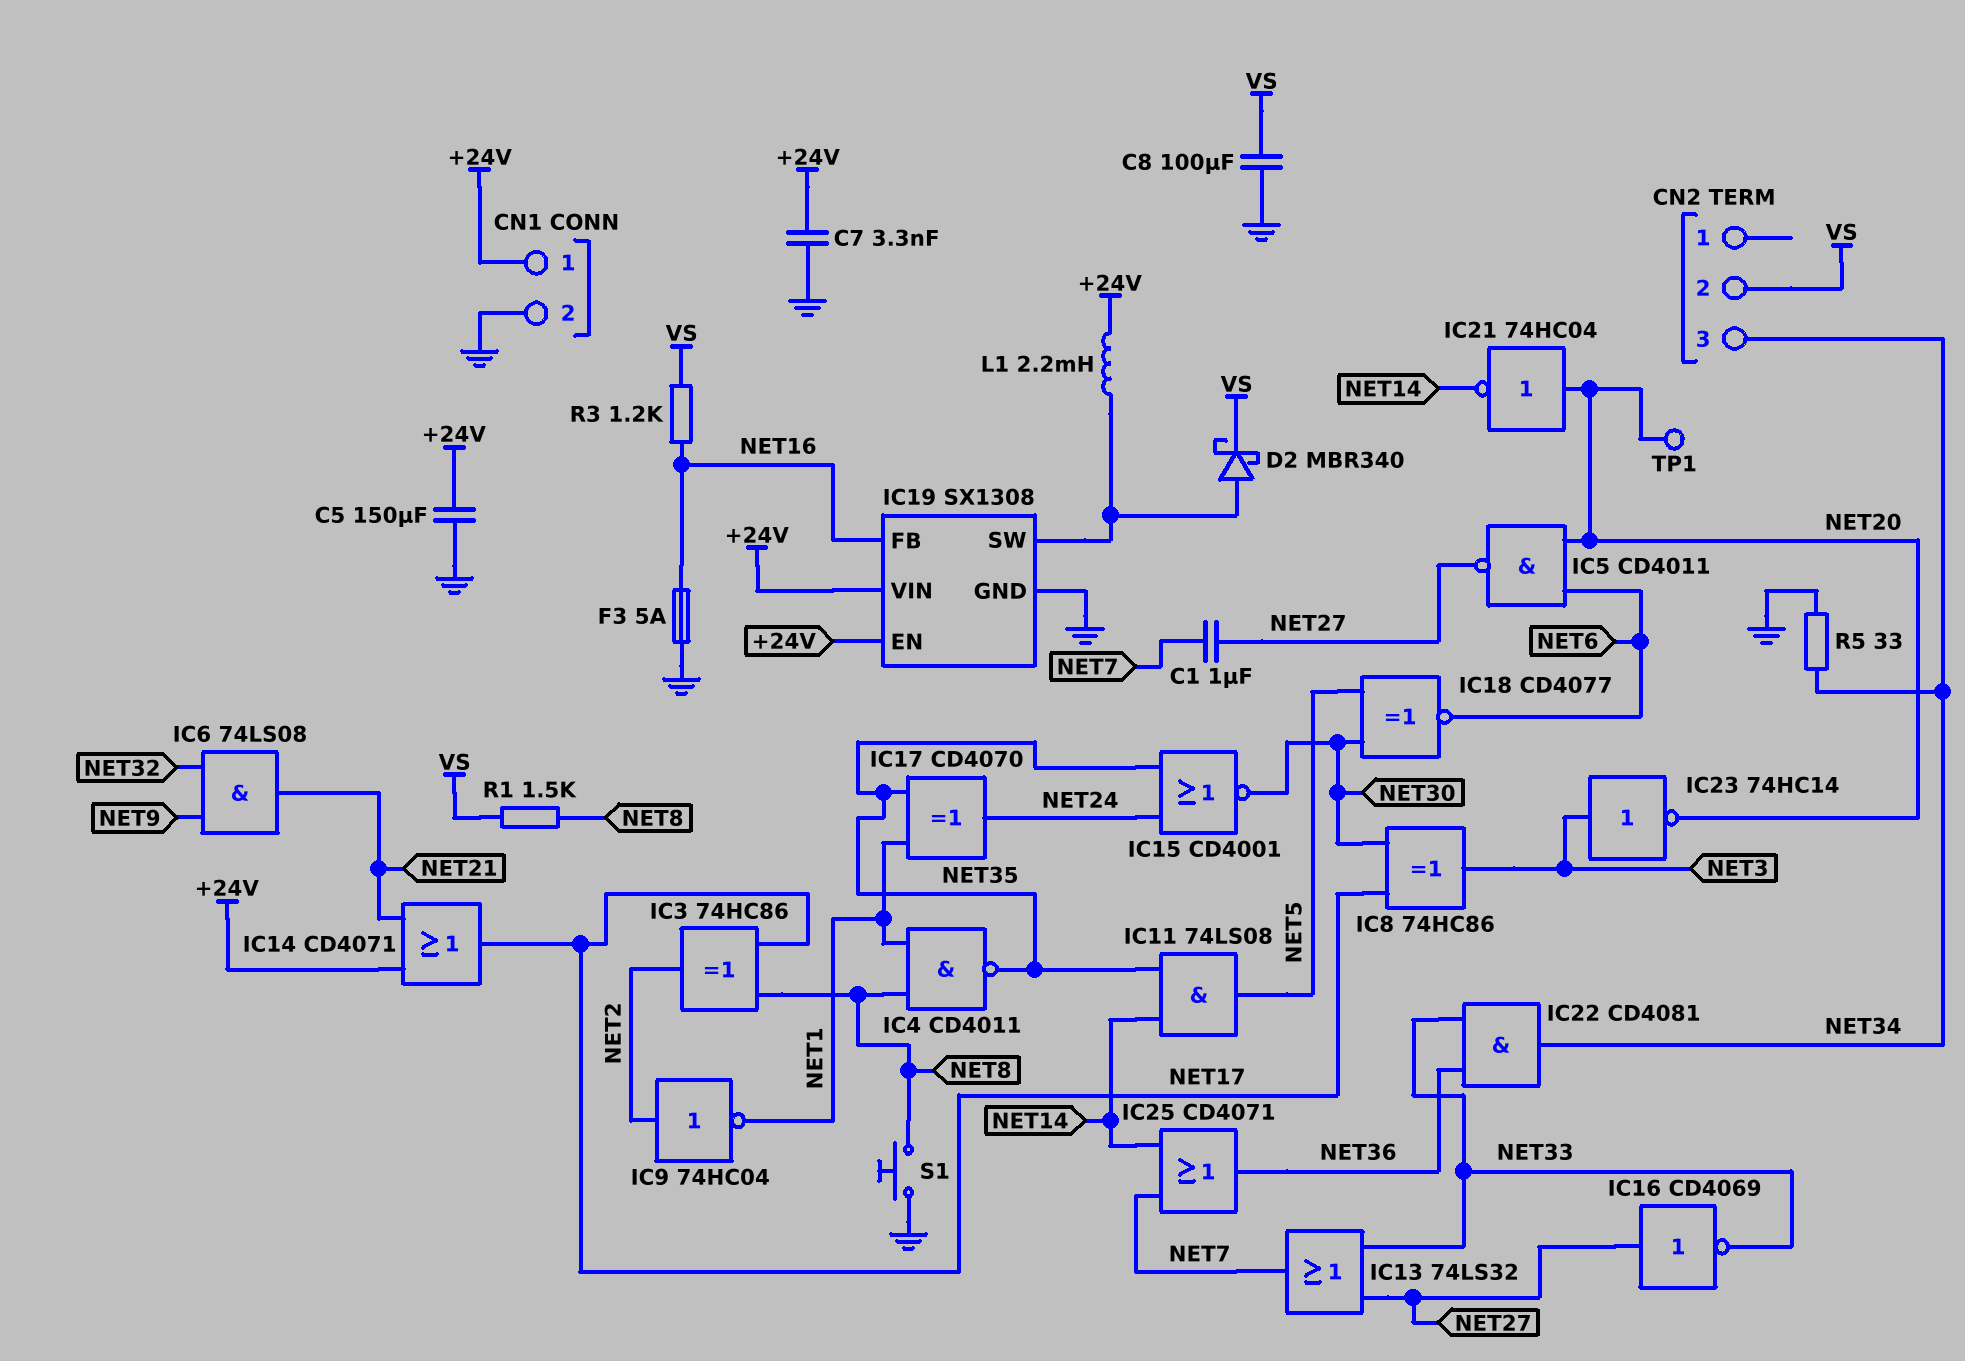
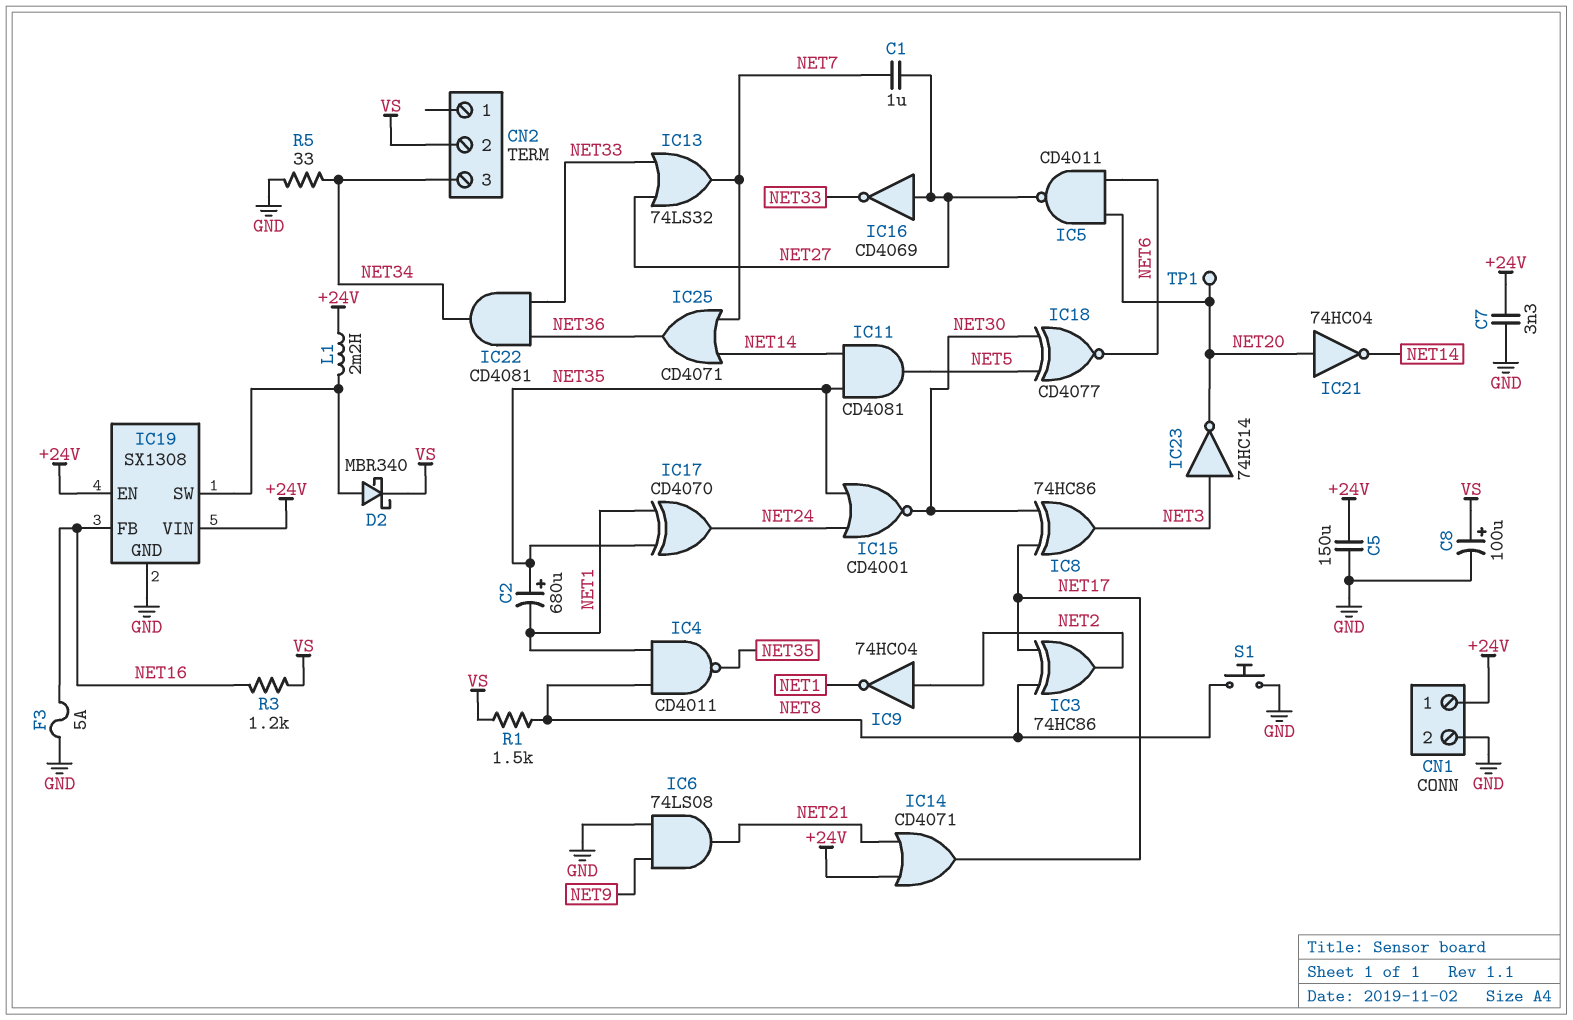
C2: none -> 680uF (plus NET35, minus NET1)
C8: 100uF (GND, VS) -> 100uF (plus VS, minus GND)
IC6: AND 74LS08 (in NET9, in NET32, out NET21) -> AND 74LS08 (in GND, in NET9, out NET21)
IC11: AND 74LS08 (in NET14, in NET35, out NET5) -> AND CD4081 (in NET14, in NET35, out NET5)

